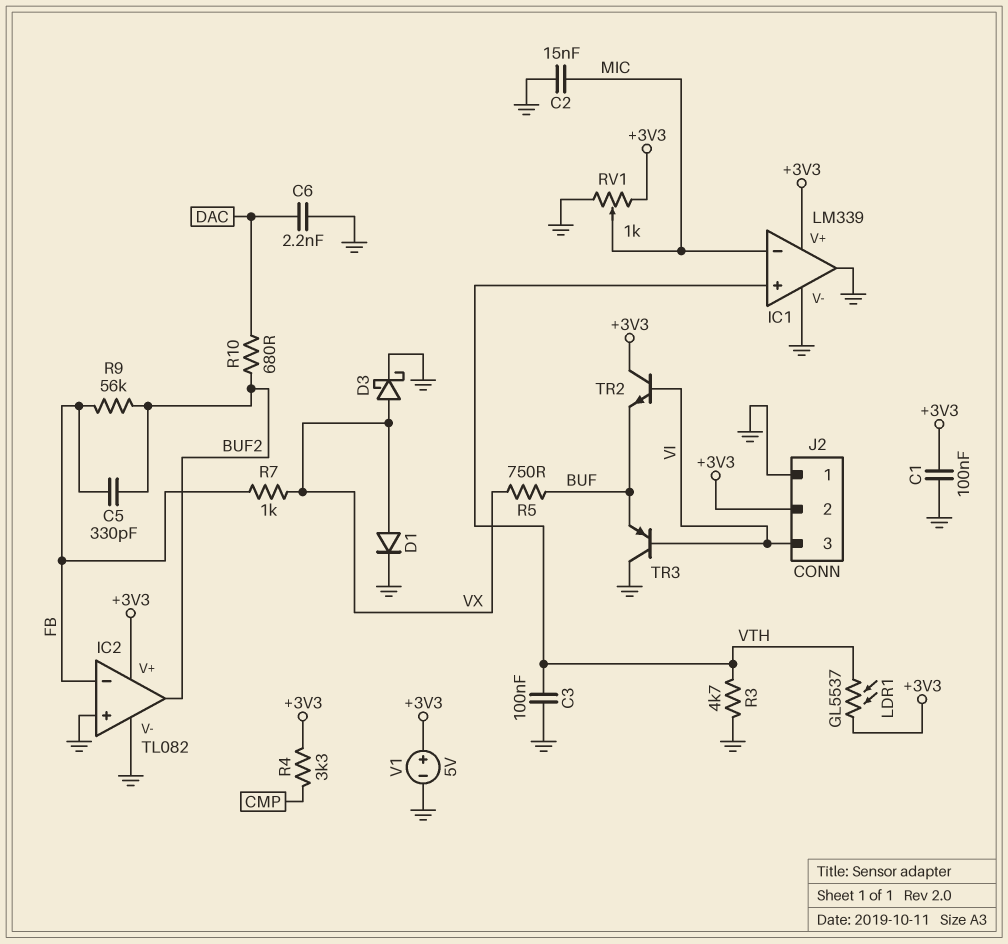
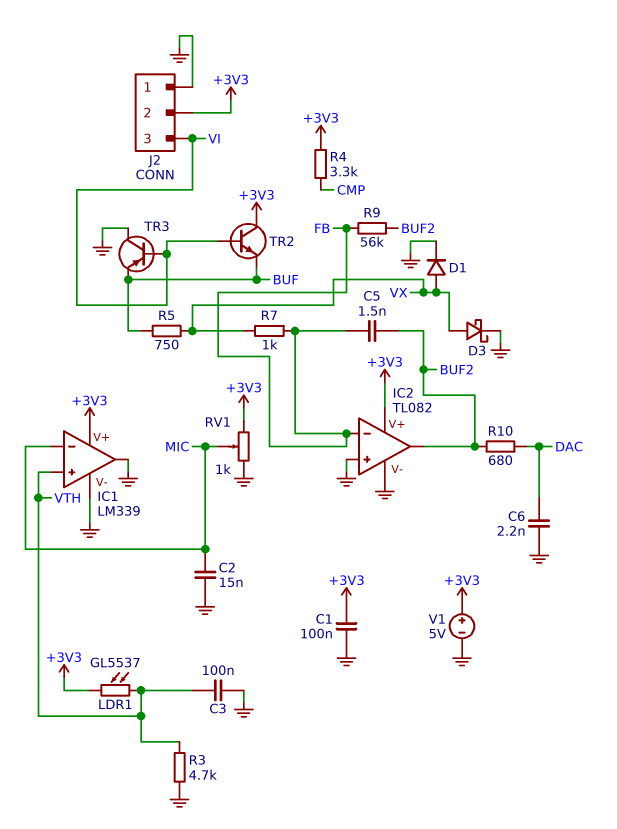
C5: 330pF (BUF2, FB) -> 1.5nF (BUF2, FB)

